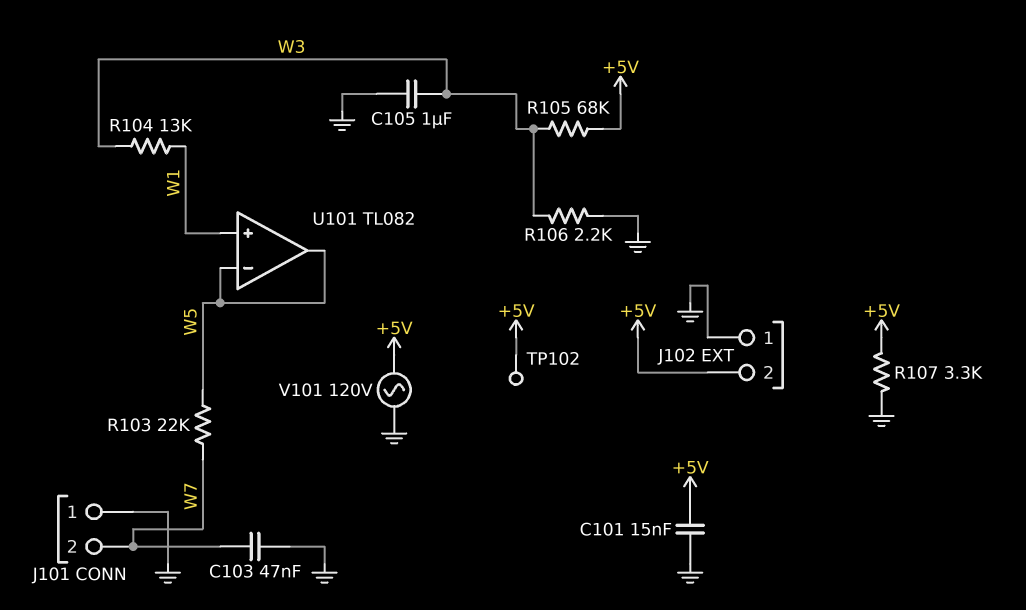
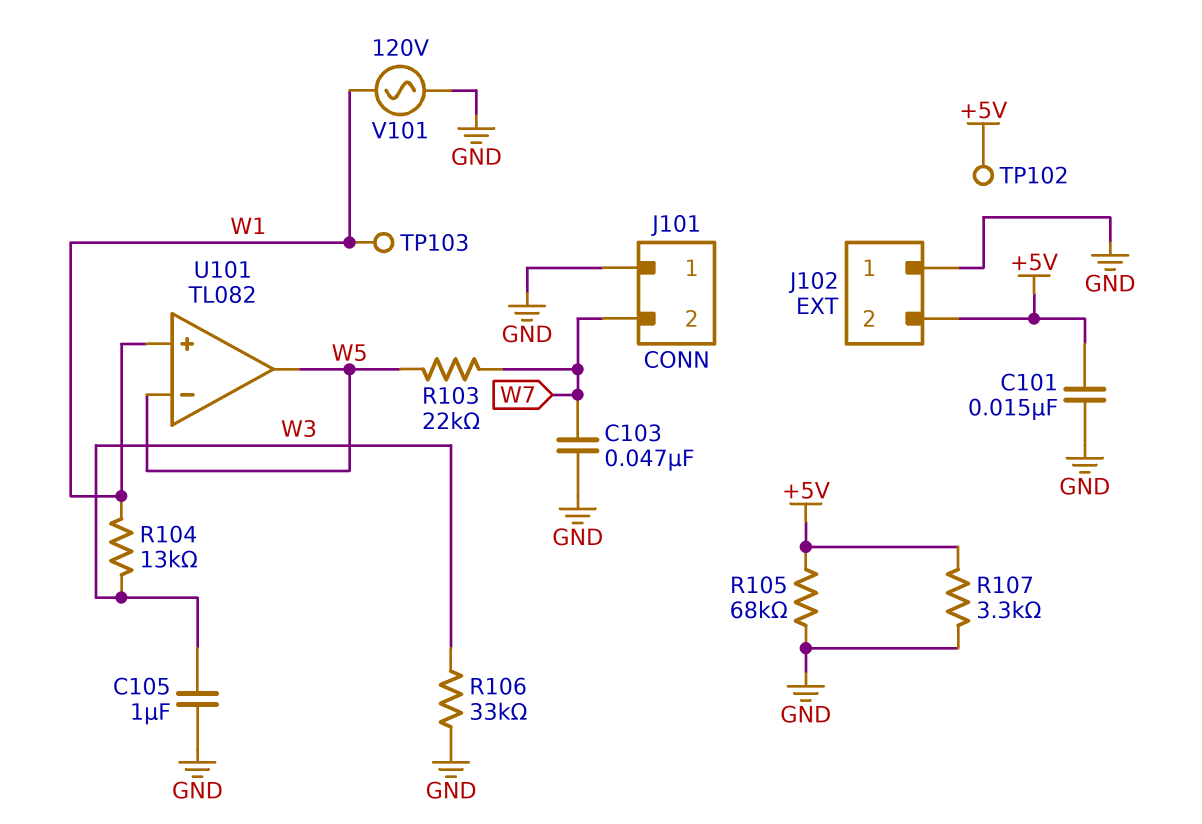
R105: 68k (+5V, W3) -> 68k (+5V, GND)
R106: 2.2k (GND, W3) -> 33k (GND, W3)
TP103: none -> test point (W1)
V101: AC 120V (+5V, GND) -> AC 120V (GND, W1)

